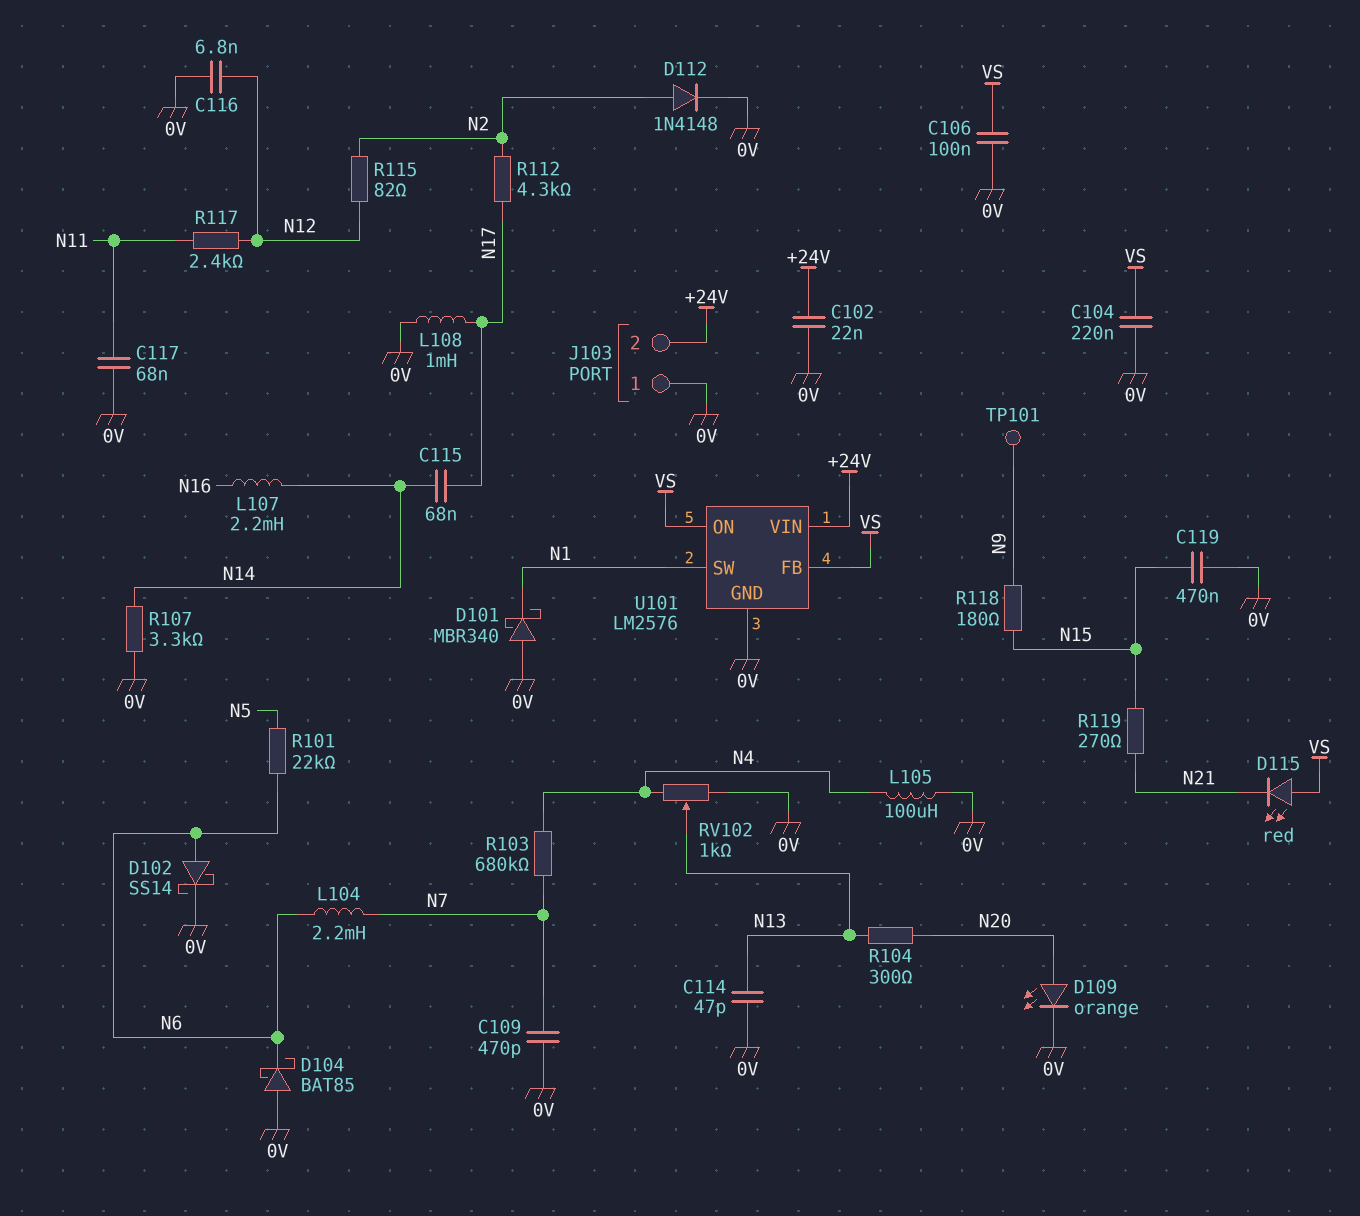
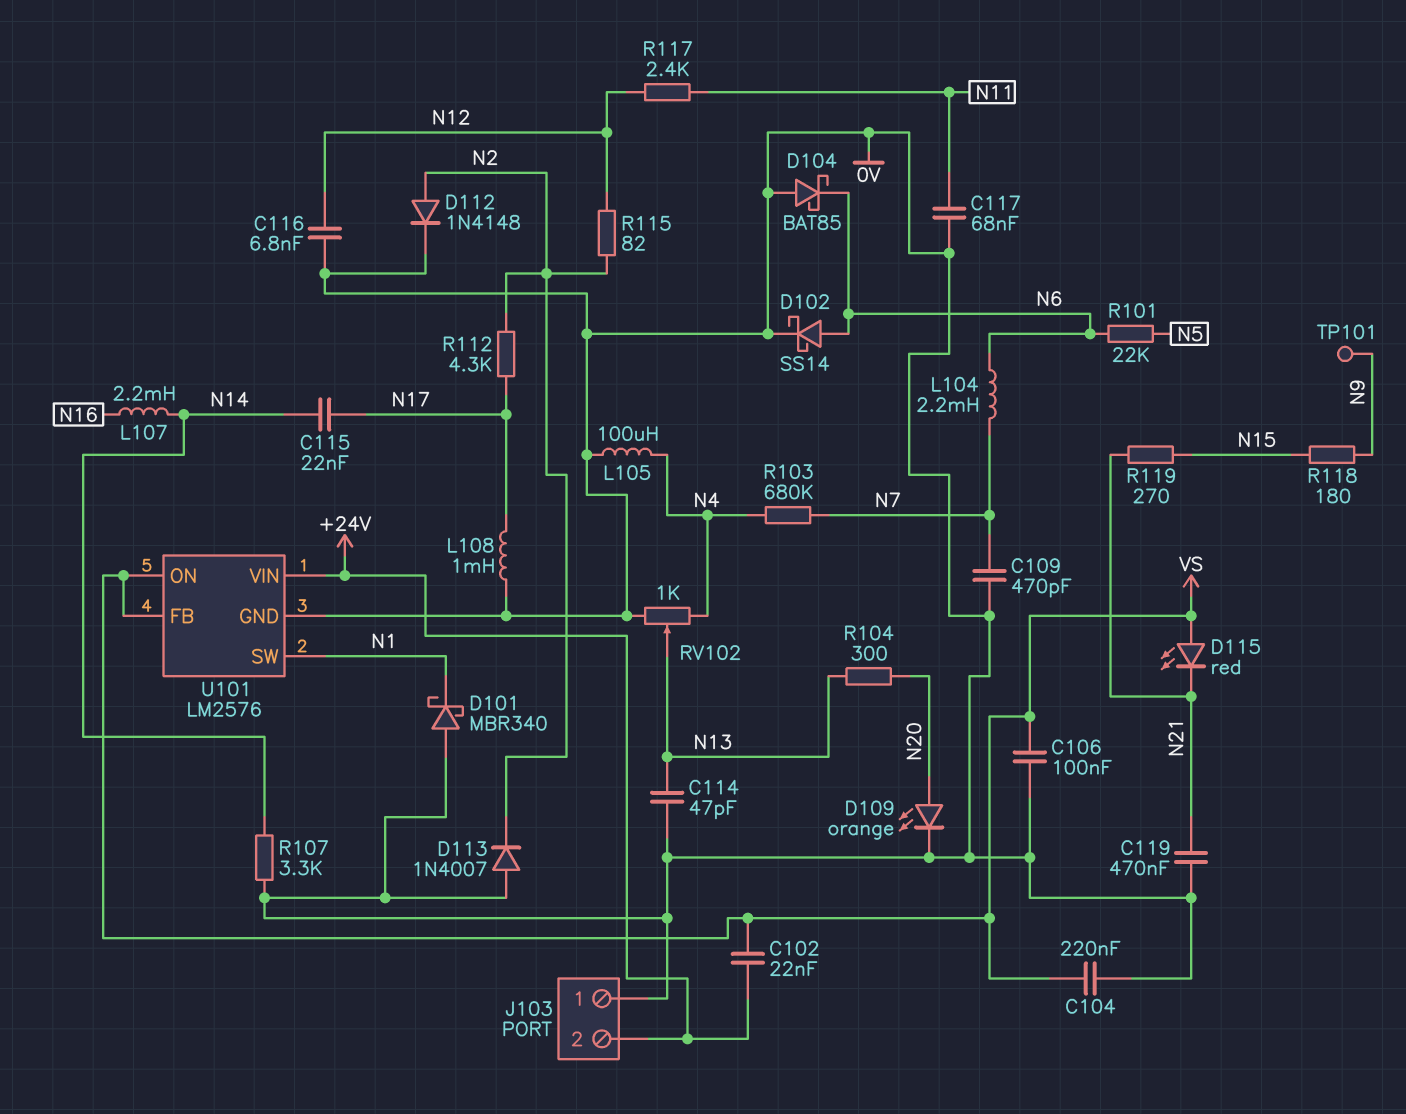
C102: 22nF (+24V, 0V) -> 22nF (+24V, VS)
C115: 68nF (N14, N17) -> 22nF (N14, N17)
C119: 470nF (0V, N15) -> 470nF (0V, N21)
D113: none -> diode 1N4007 (A 0V, K N2)

